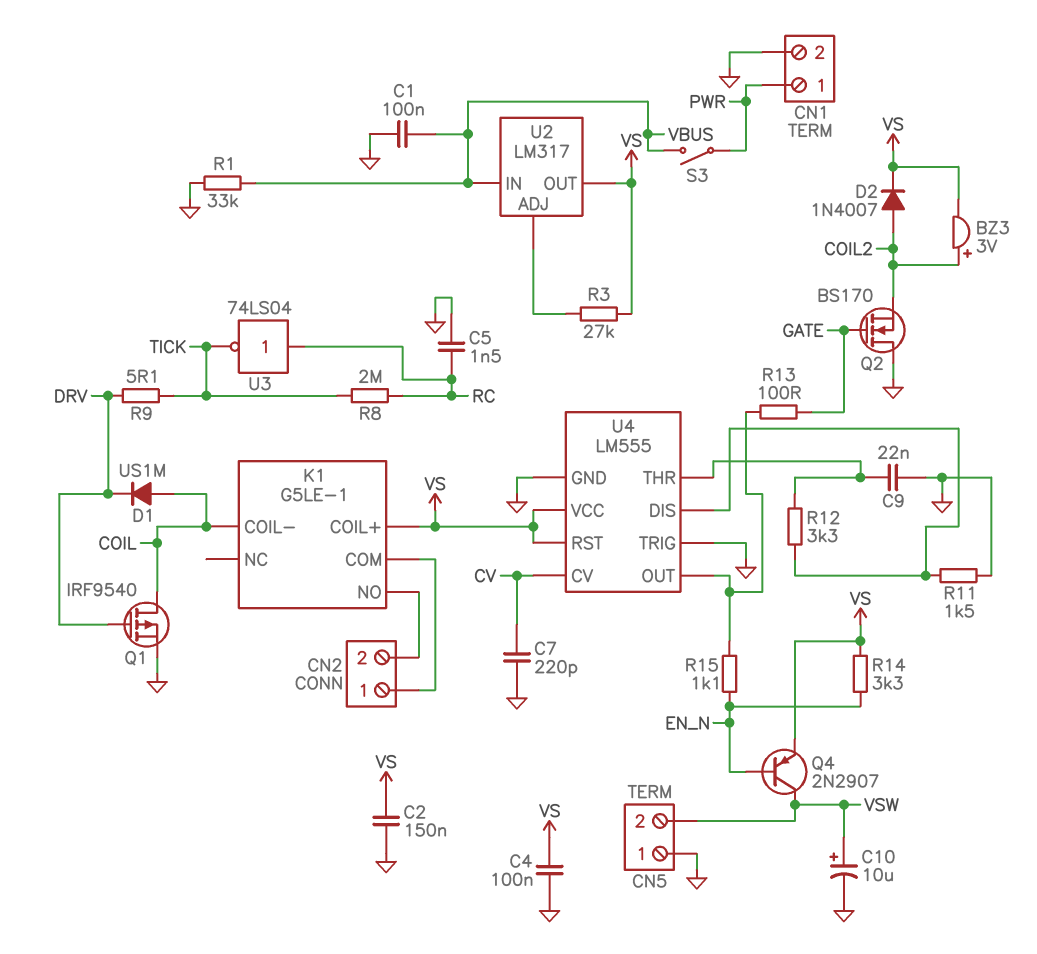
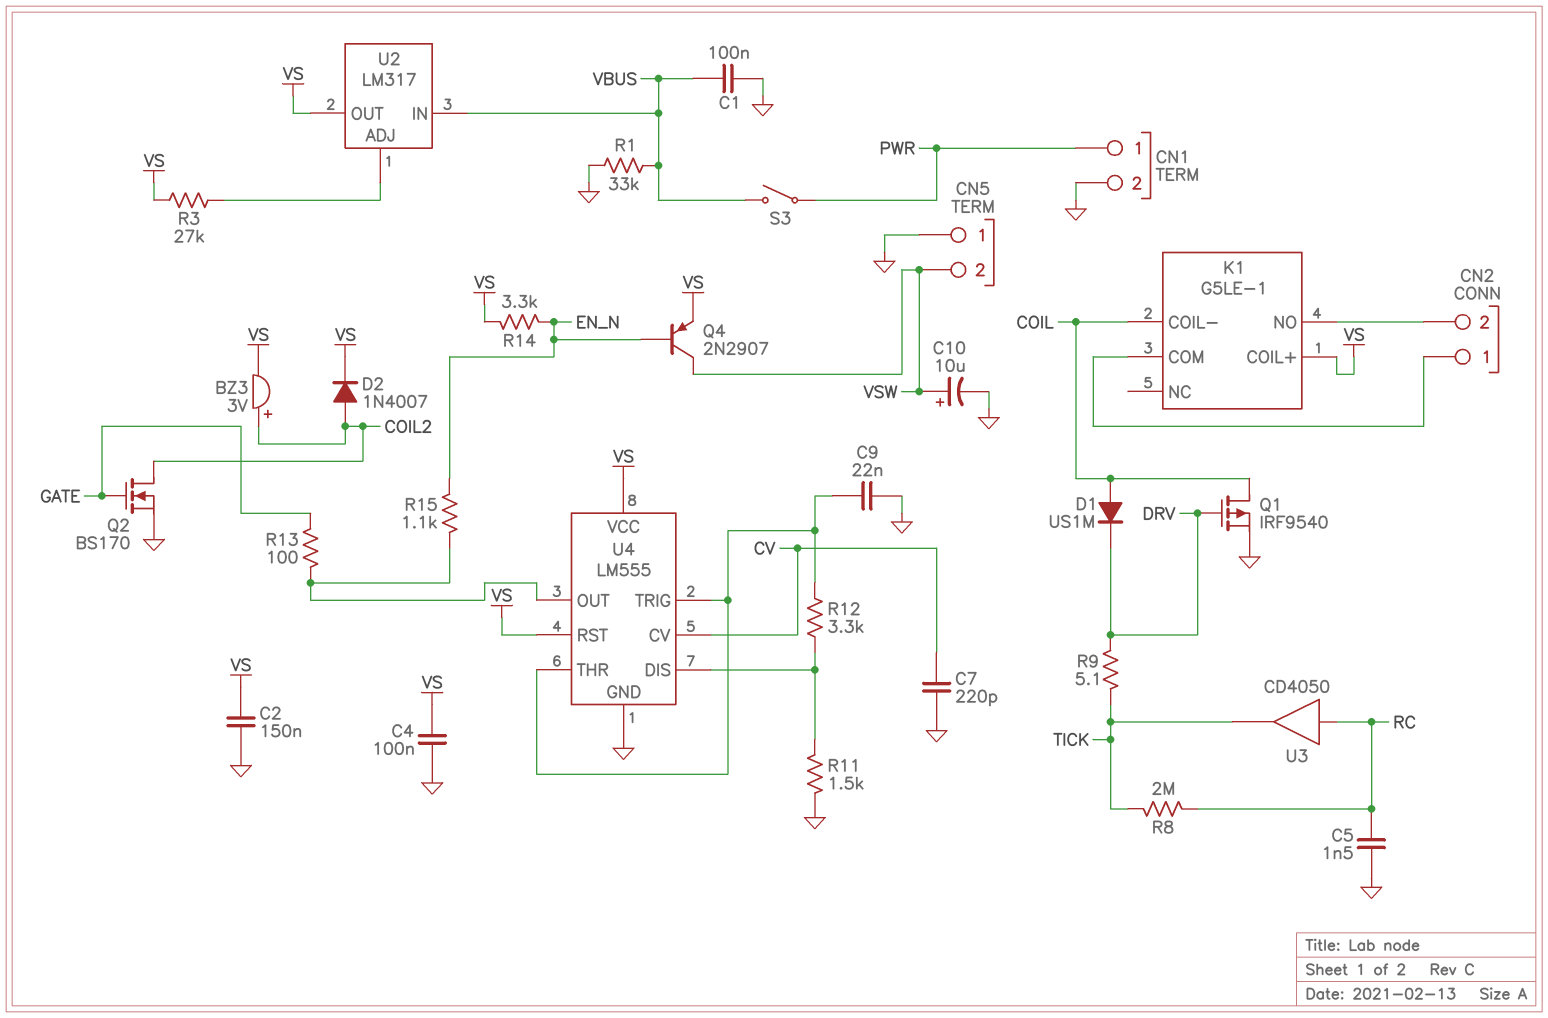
Q2: NMOS BS170 (G GATE, D GND, S COIL2) -> NMOS BS170 (G GATE, D COIL2, S GND)
U3: NOT 74LS04 (in RC, out TICK) -> buffer CD4050 (in RC, out TICK)
U4 pin TRIG: GND -> U4/THR

